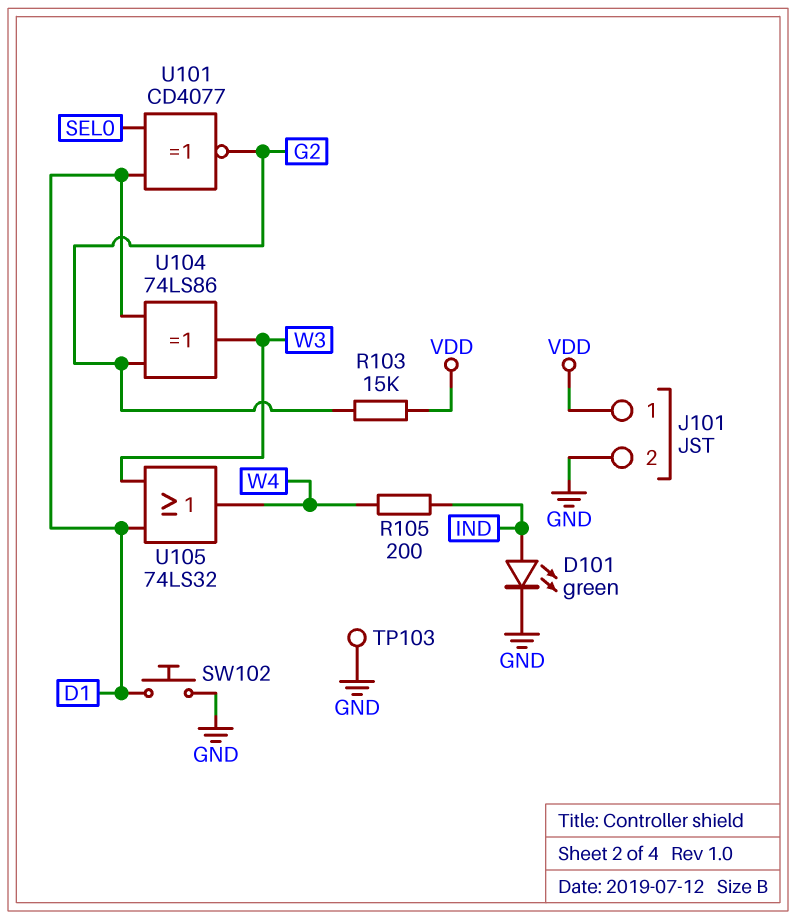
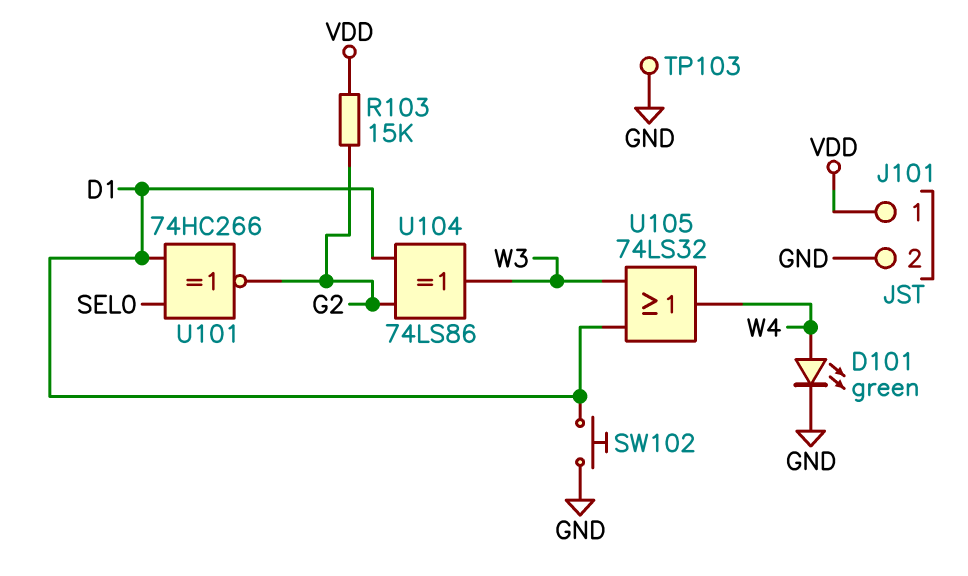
D101: LED green (A IND, K GND) -> LED green (A W4, K GND)
R105: 200 (IND, W4) -> none
U101: XNOR CD4077 (in D1, in SEL0, out G2) -> XNOR 74HC266 (in D1, in SEL0, out G2)

